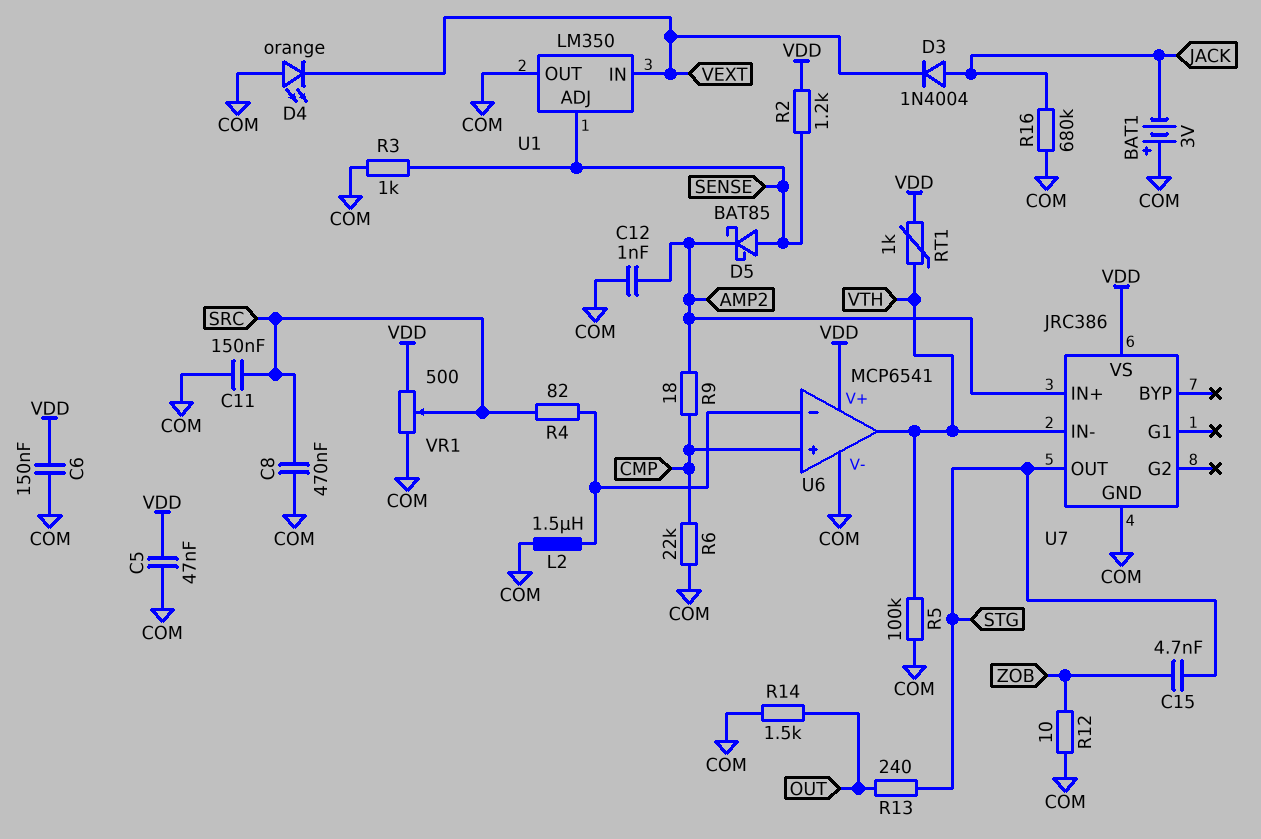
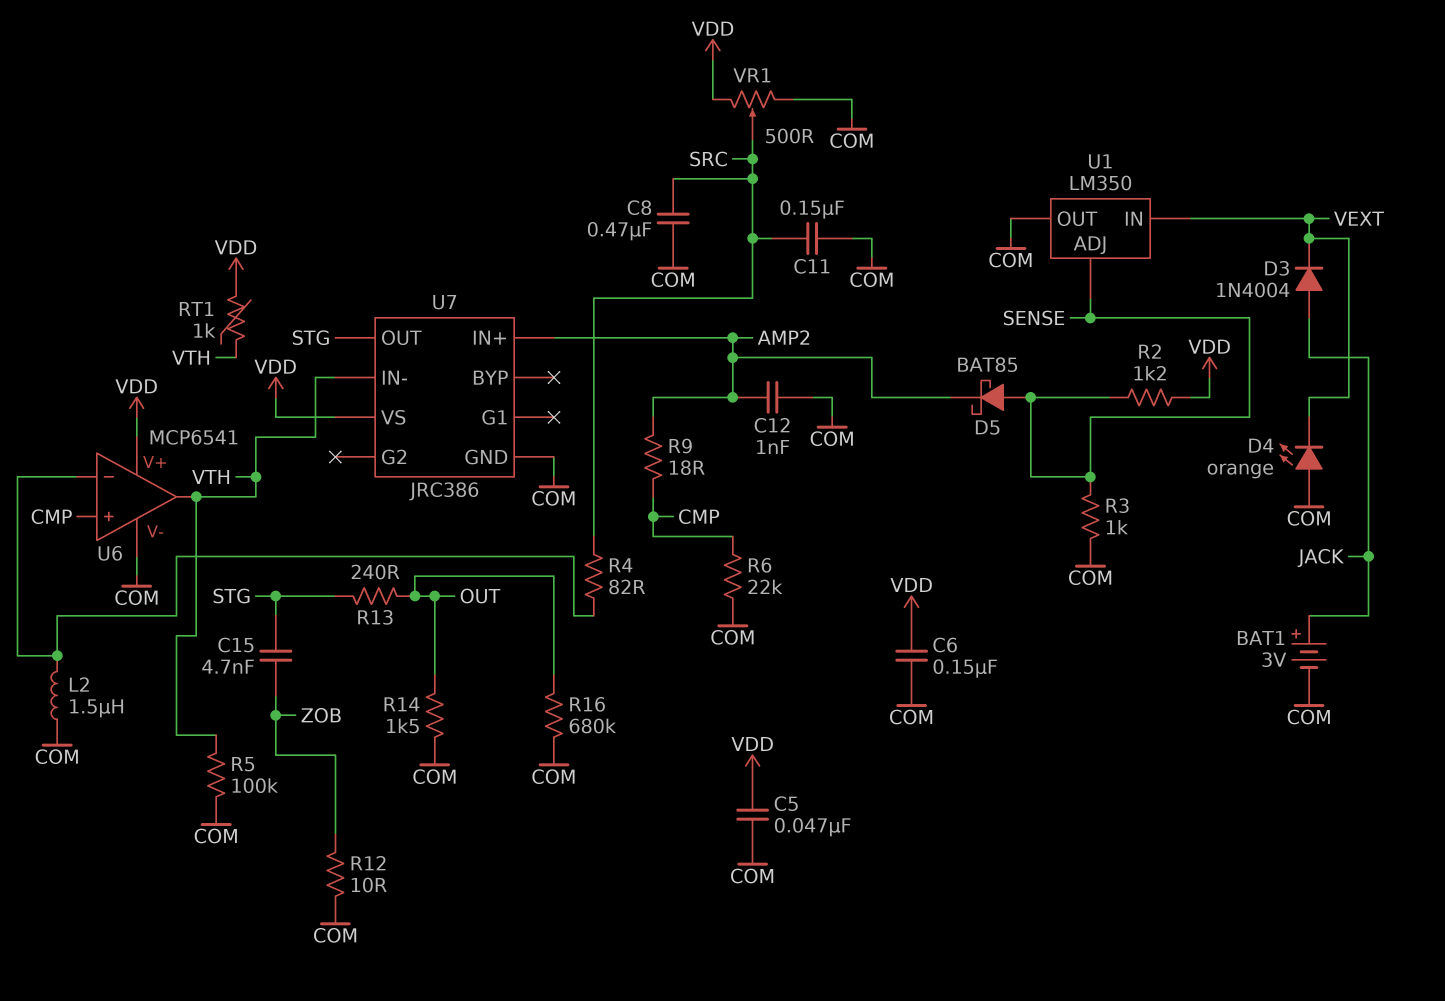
BAT1: 3V (plus COM, minus JACK) -> 3V (plus JACK, minus COM)
R16: 680k (COM, JACK) -> 680k (COM, OUT)

